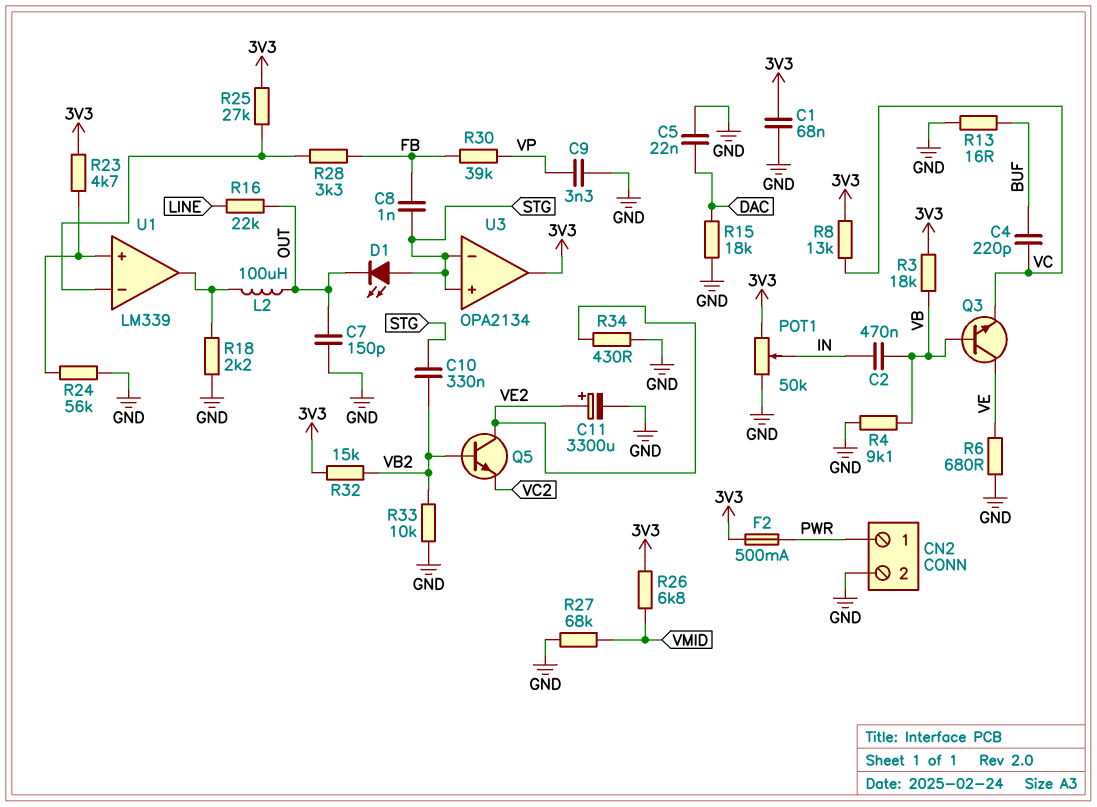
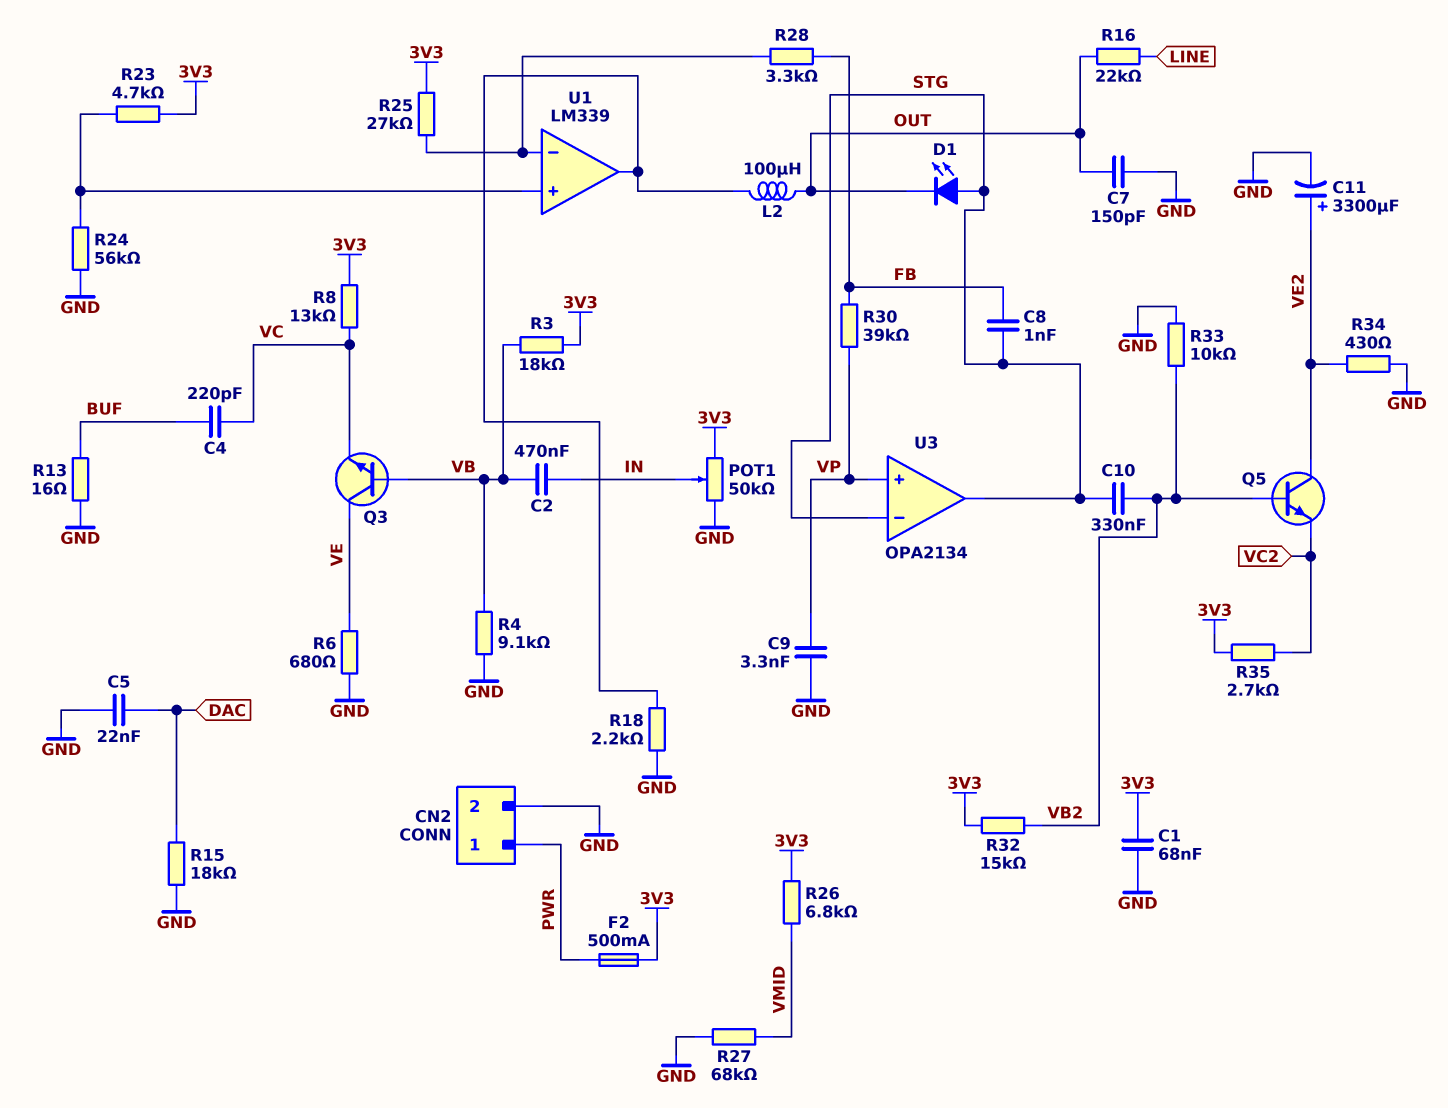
R35: none -> 2.7k (3V3, VC2)
U3 pin in+: STG -> VP
U3 pin out: 3V3 -> STG

